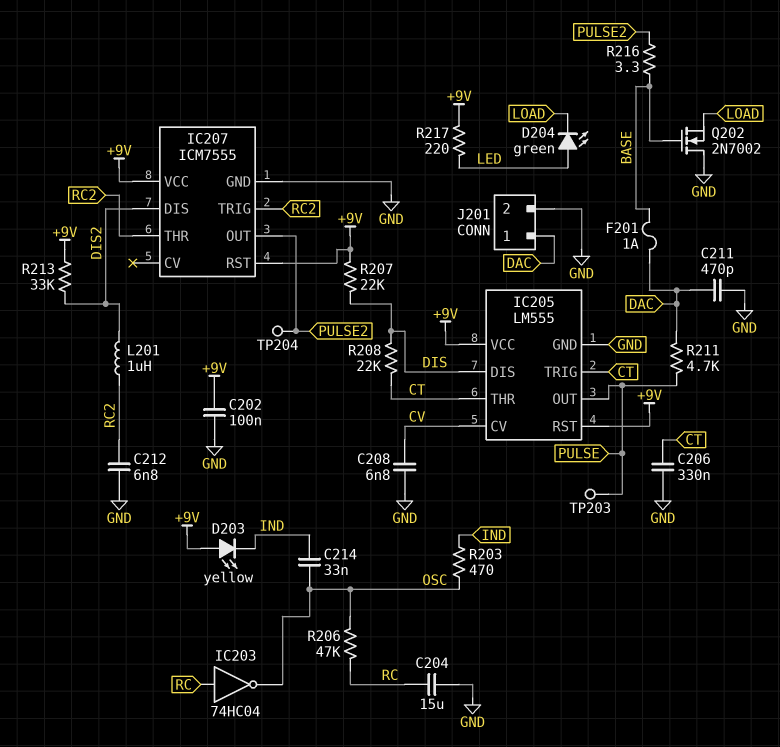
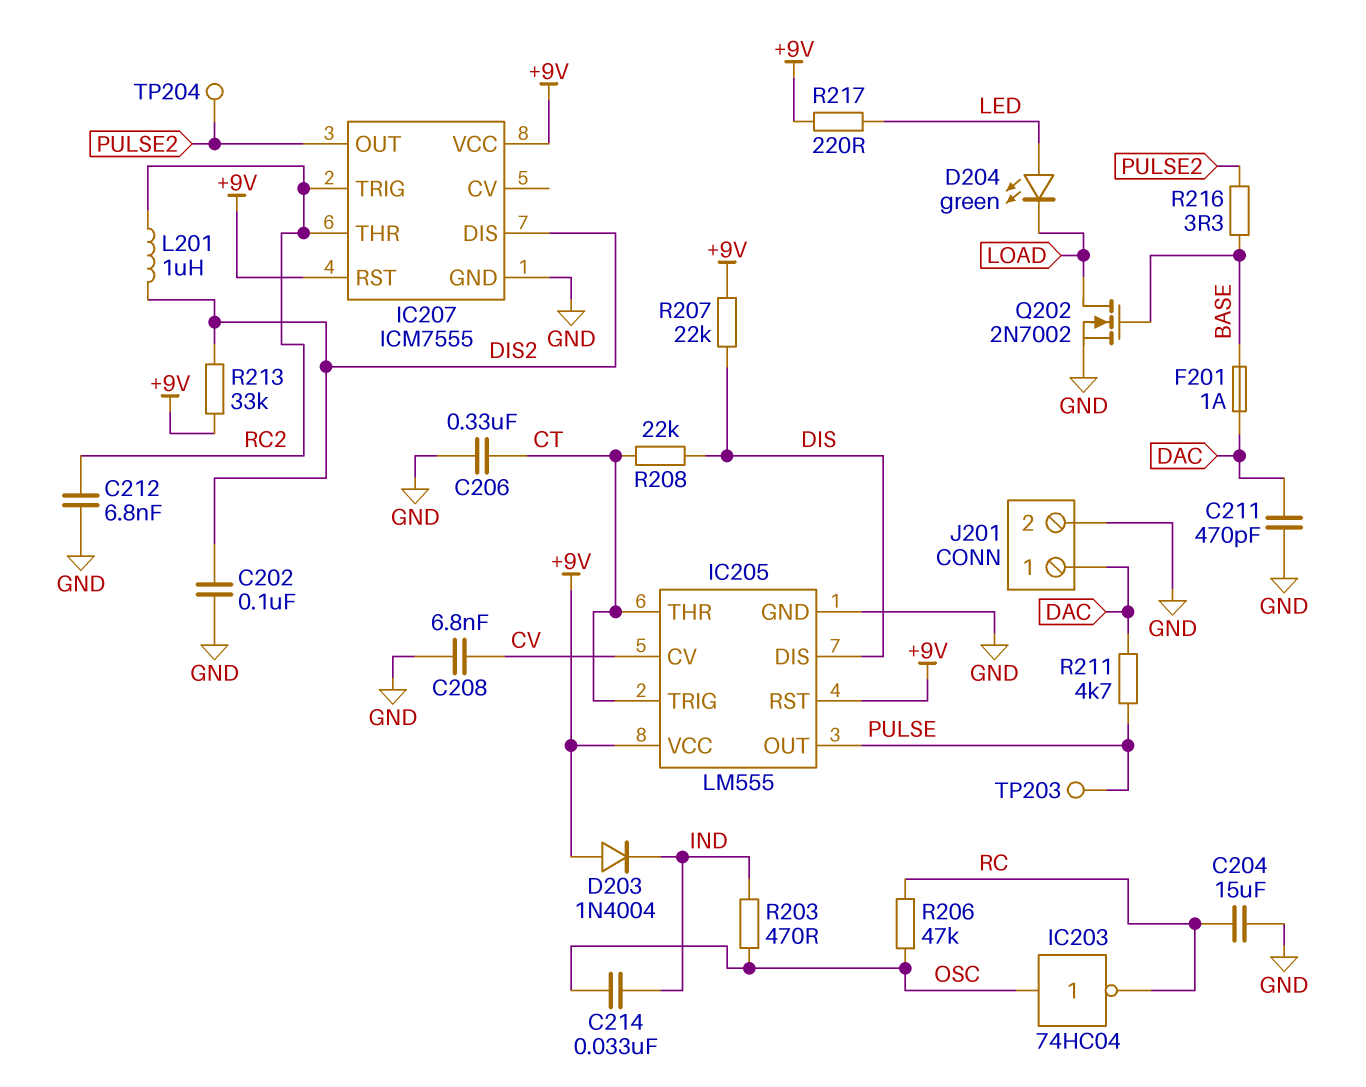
C202: 100nF (+9V, GND) -> 100nF (DIS2, GND)
D203: LED yellow (A +9V, K IND) -> diode 1N4004 (A +9V, K IND)
IC203: NOT 74HC04 (in RC, out OSC) -> NOT 74HC04 (in OSC, out RC)
Q202: NMOS 2N7002 (G BASE, D GND, S LOAD) -> NMOS 2N7002 (G BASE, D LOAD, S GND)

